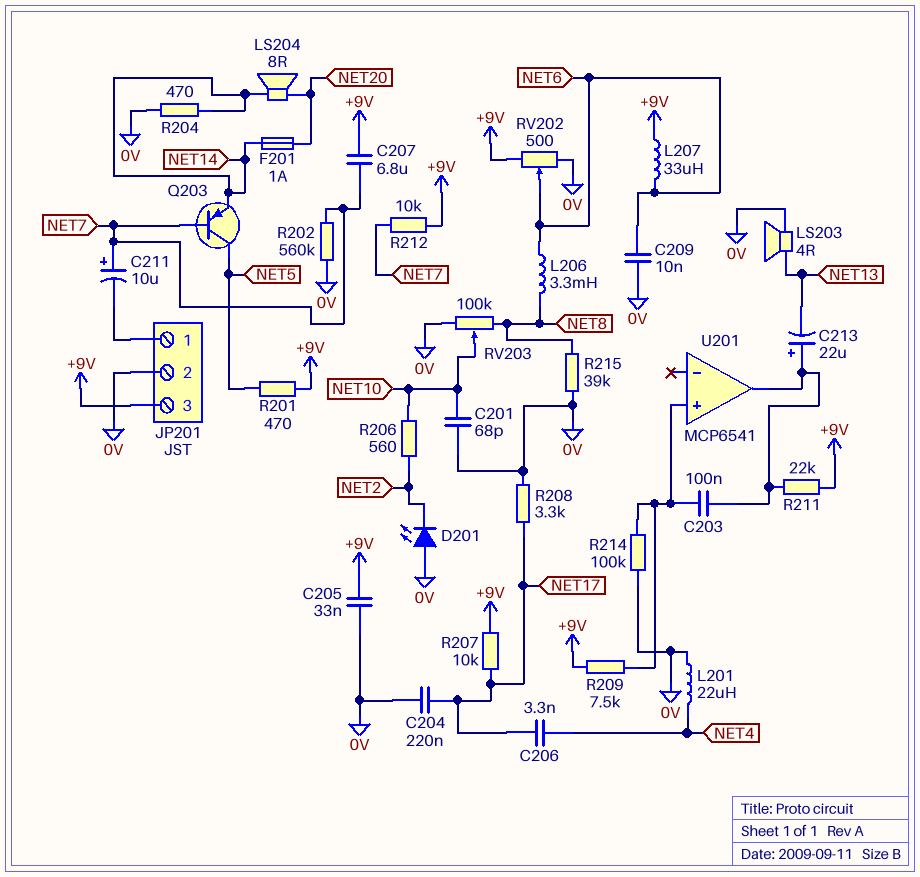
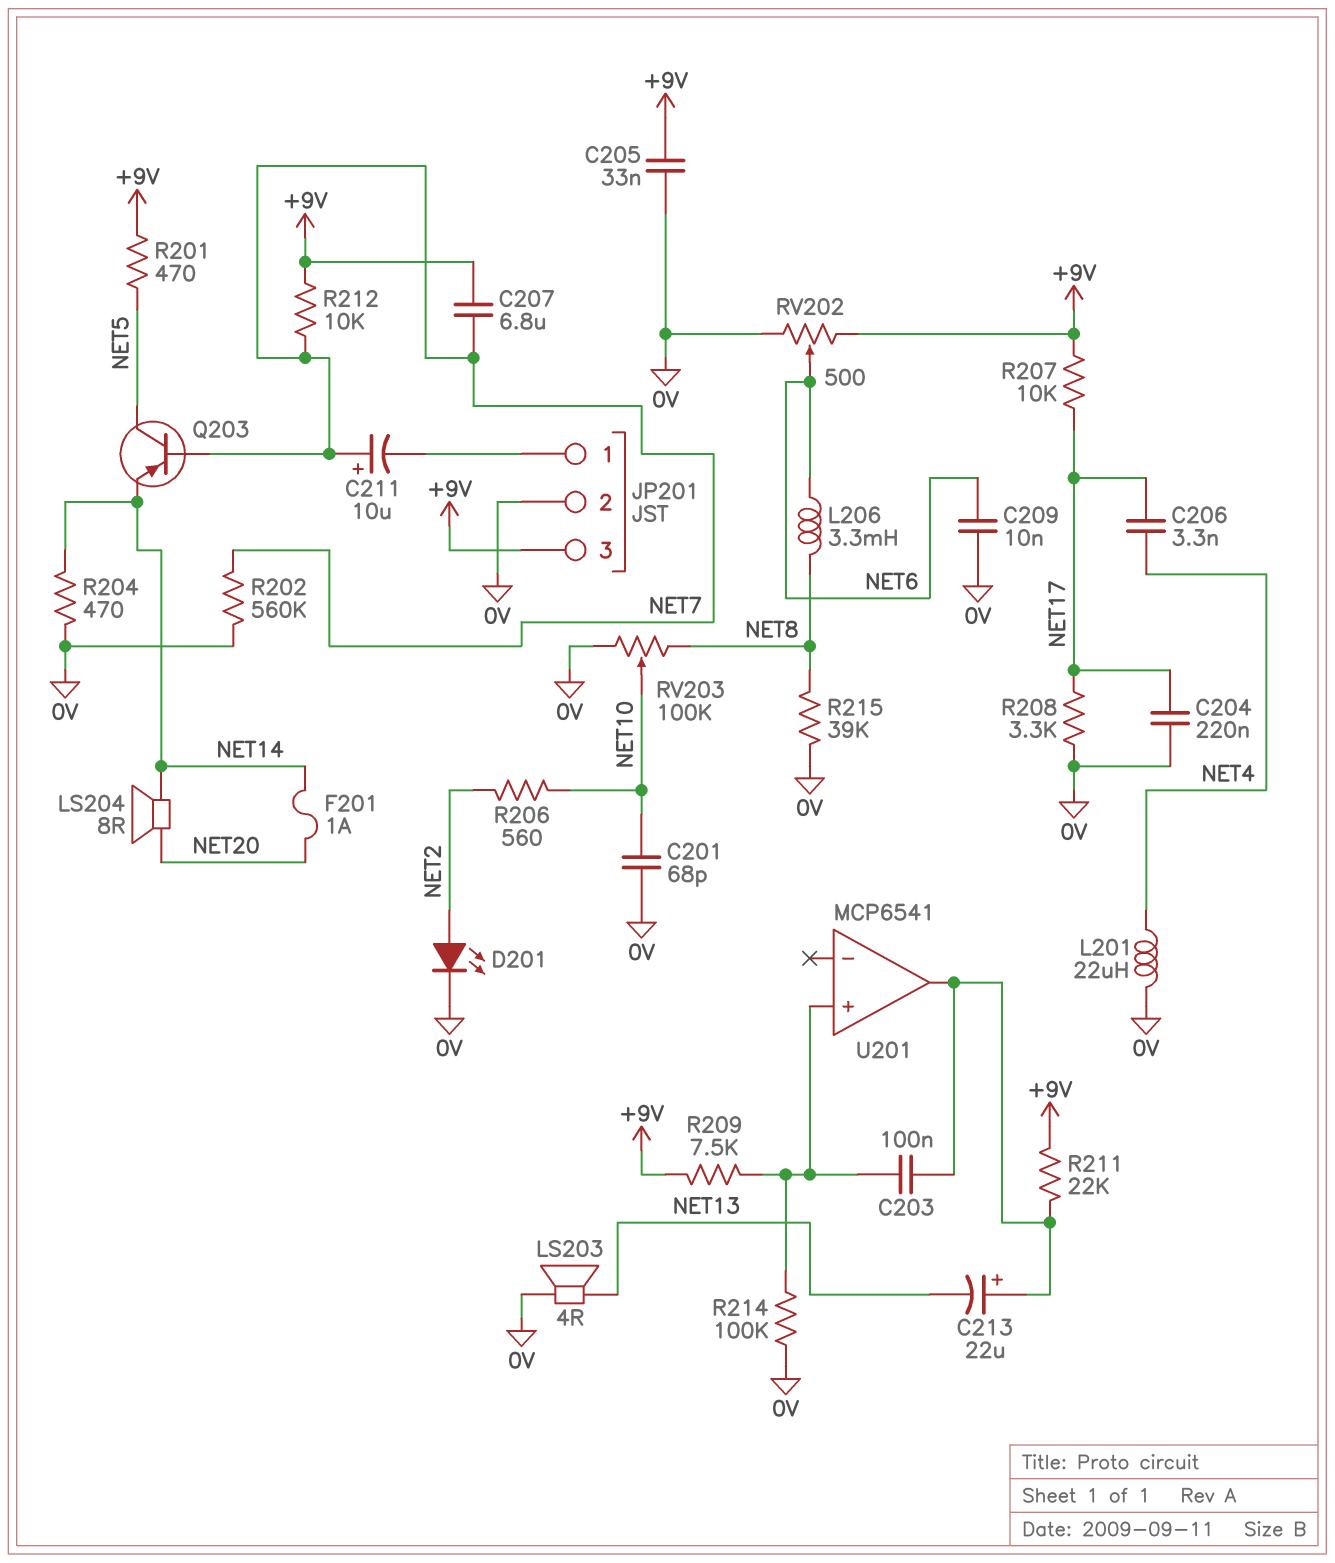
D201: LED (A 0V, K NET2) -> LED (A NET2, K 0V)
L207: 33uH (+9V, NET6) -> none

